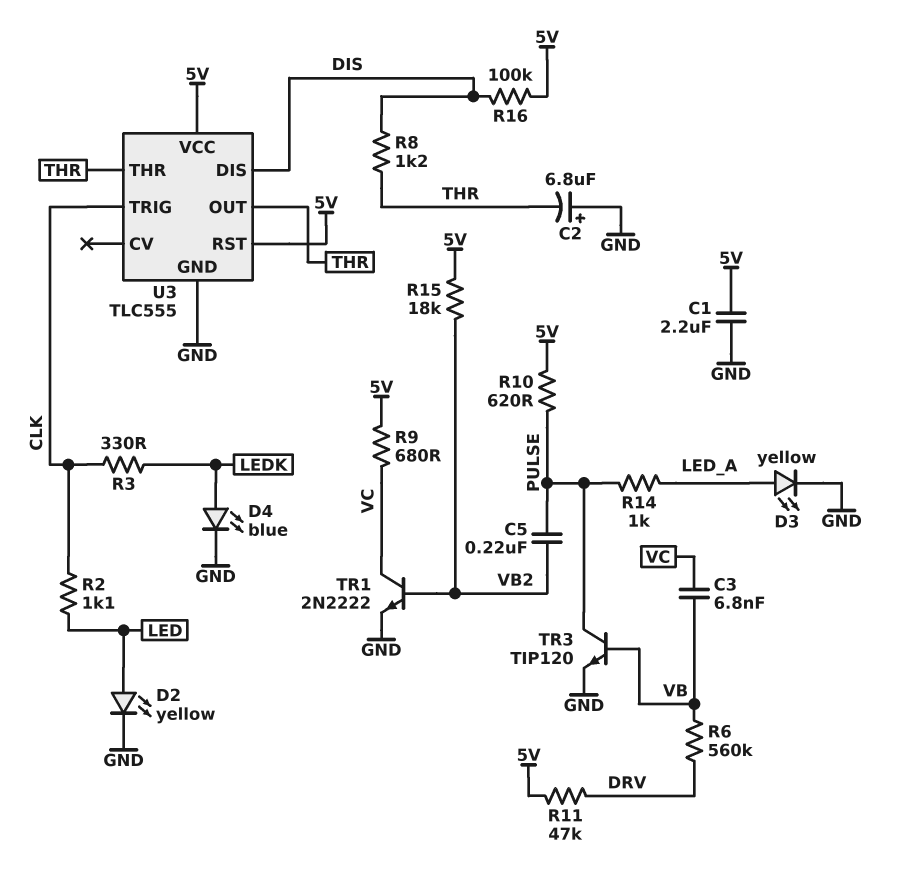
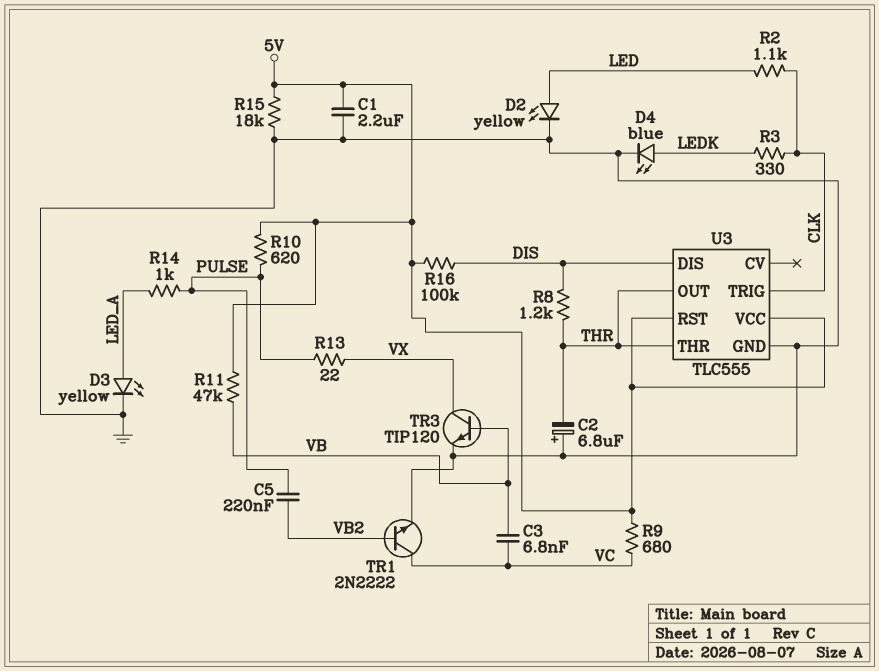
R6: 560k (DRV, VB) -> none
R11: 47k (5V, DRV) -> 47k (5V, VB)
R13: none -> 22 (PULSE, VX)
R15: 18k (5V, VB2) -> 18k (5V, GND)
TR3: NPN TIP120 (B VB, C PULSE, E GND) -> NPN TIP120 (B VB, C VX, E GND)

